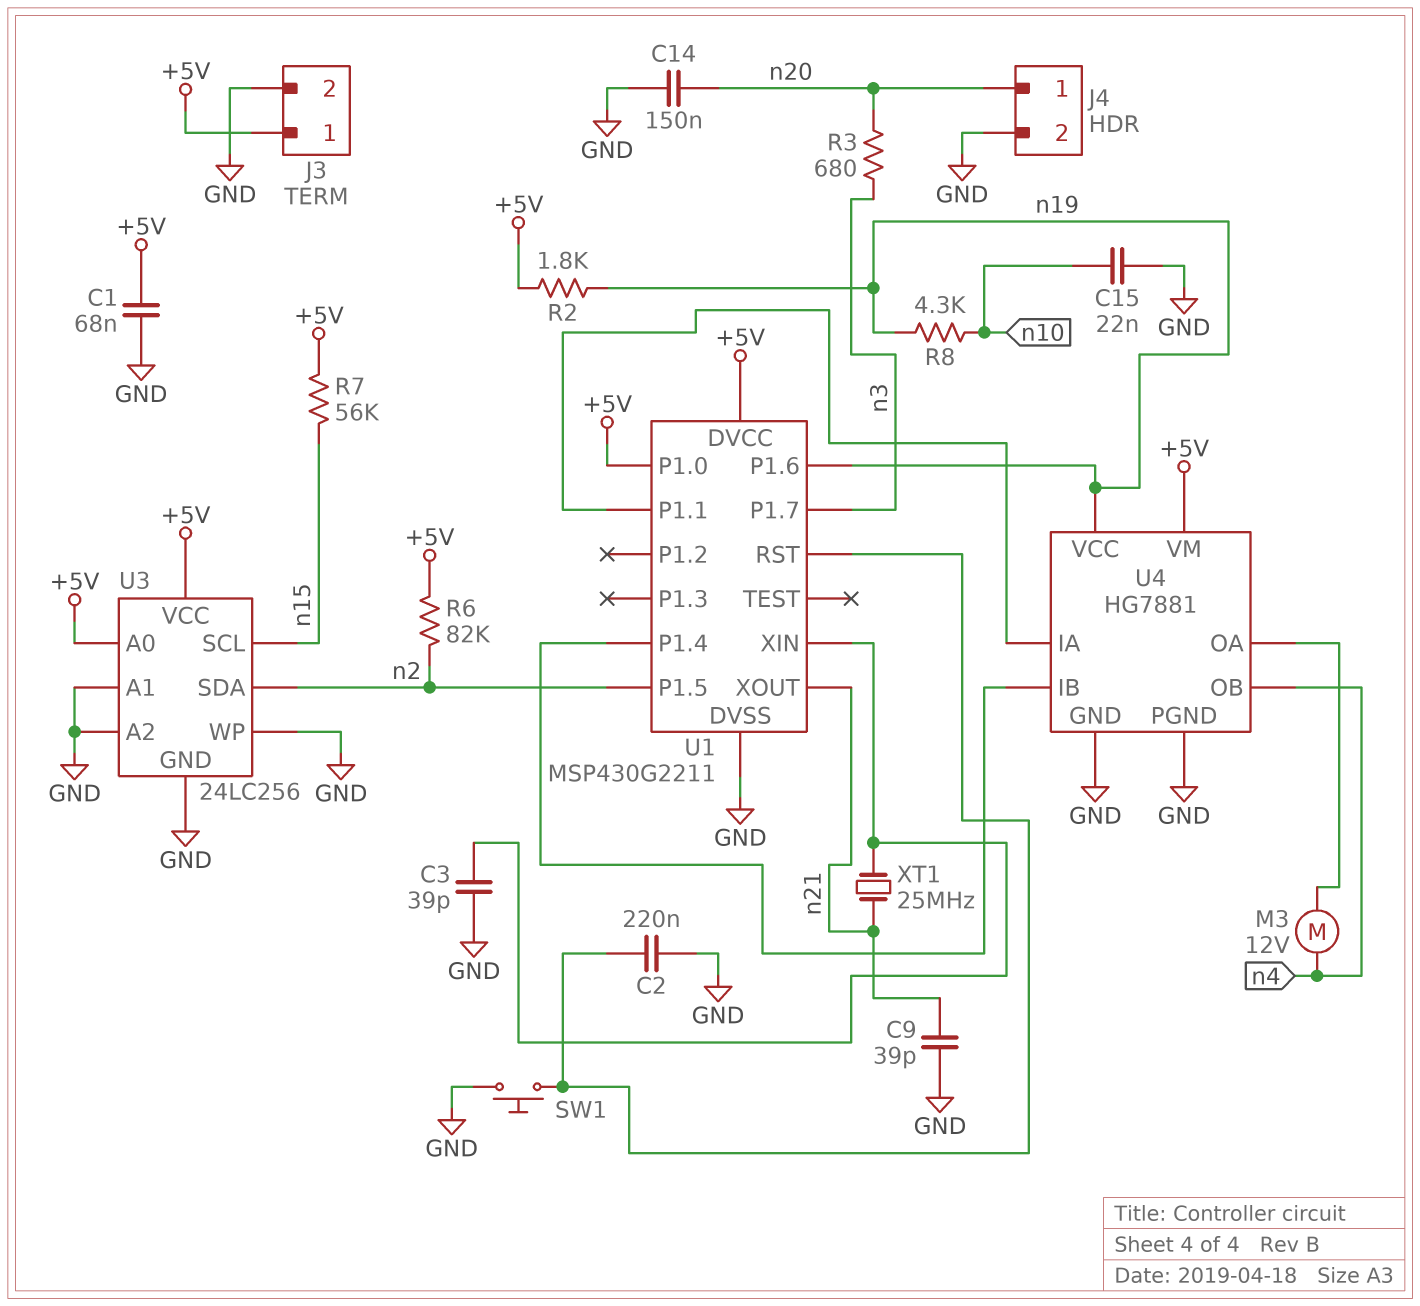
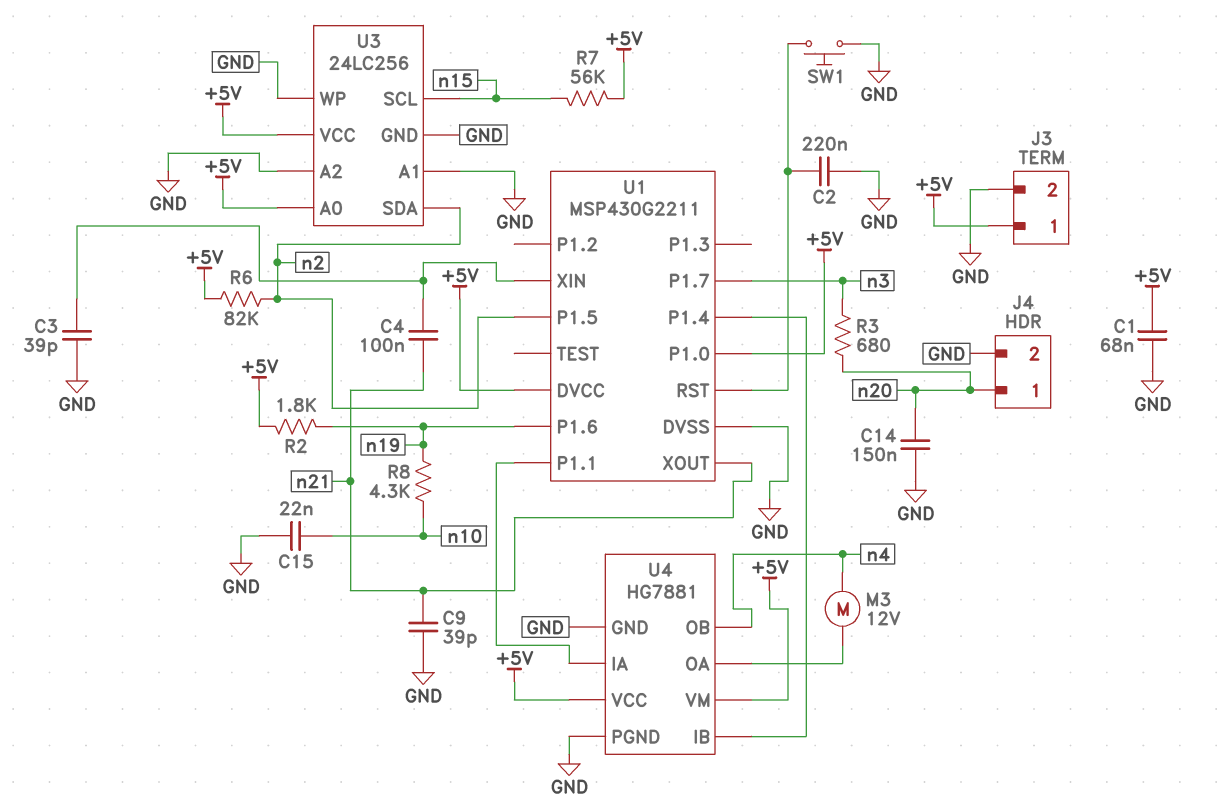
C4: none -> 100nF (U1/XIN, n21)
U4 pin VCC: n19 -> +5V
XT1: 25MHz (U1/XIN, n21) -> none

